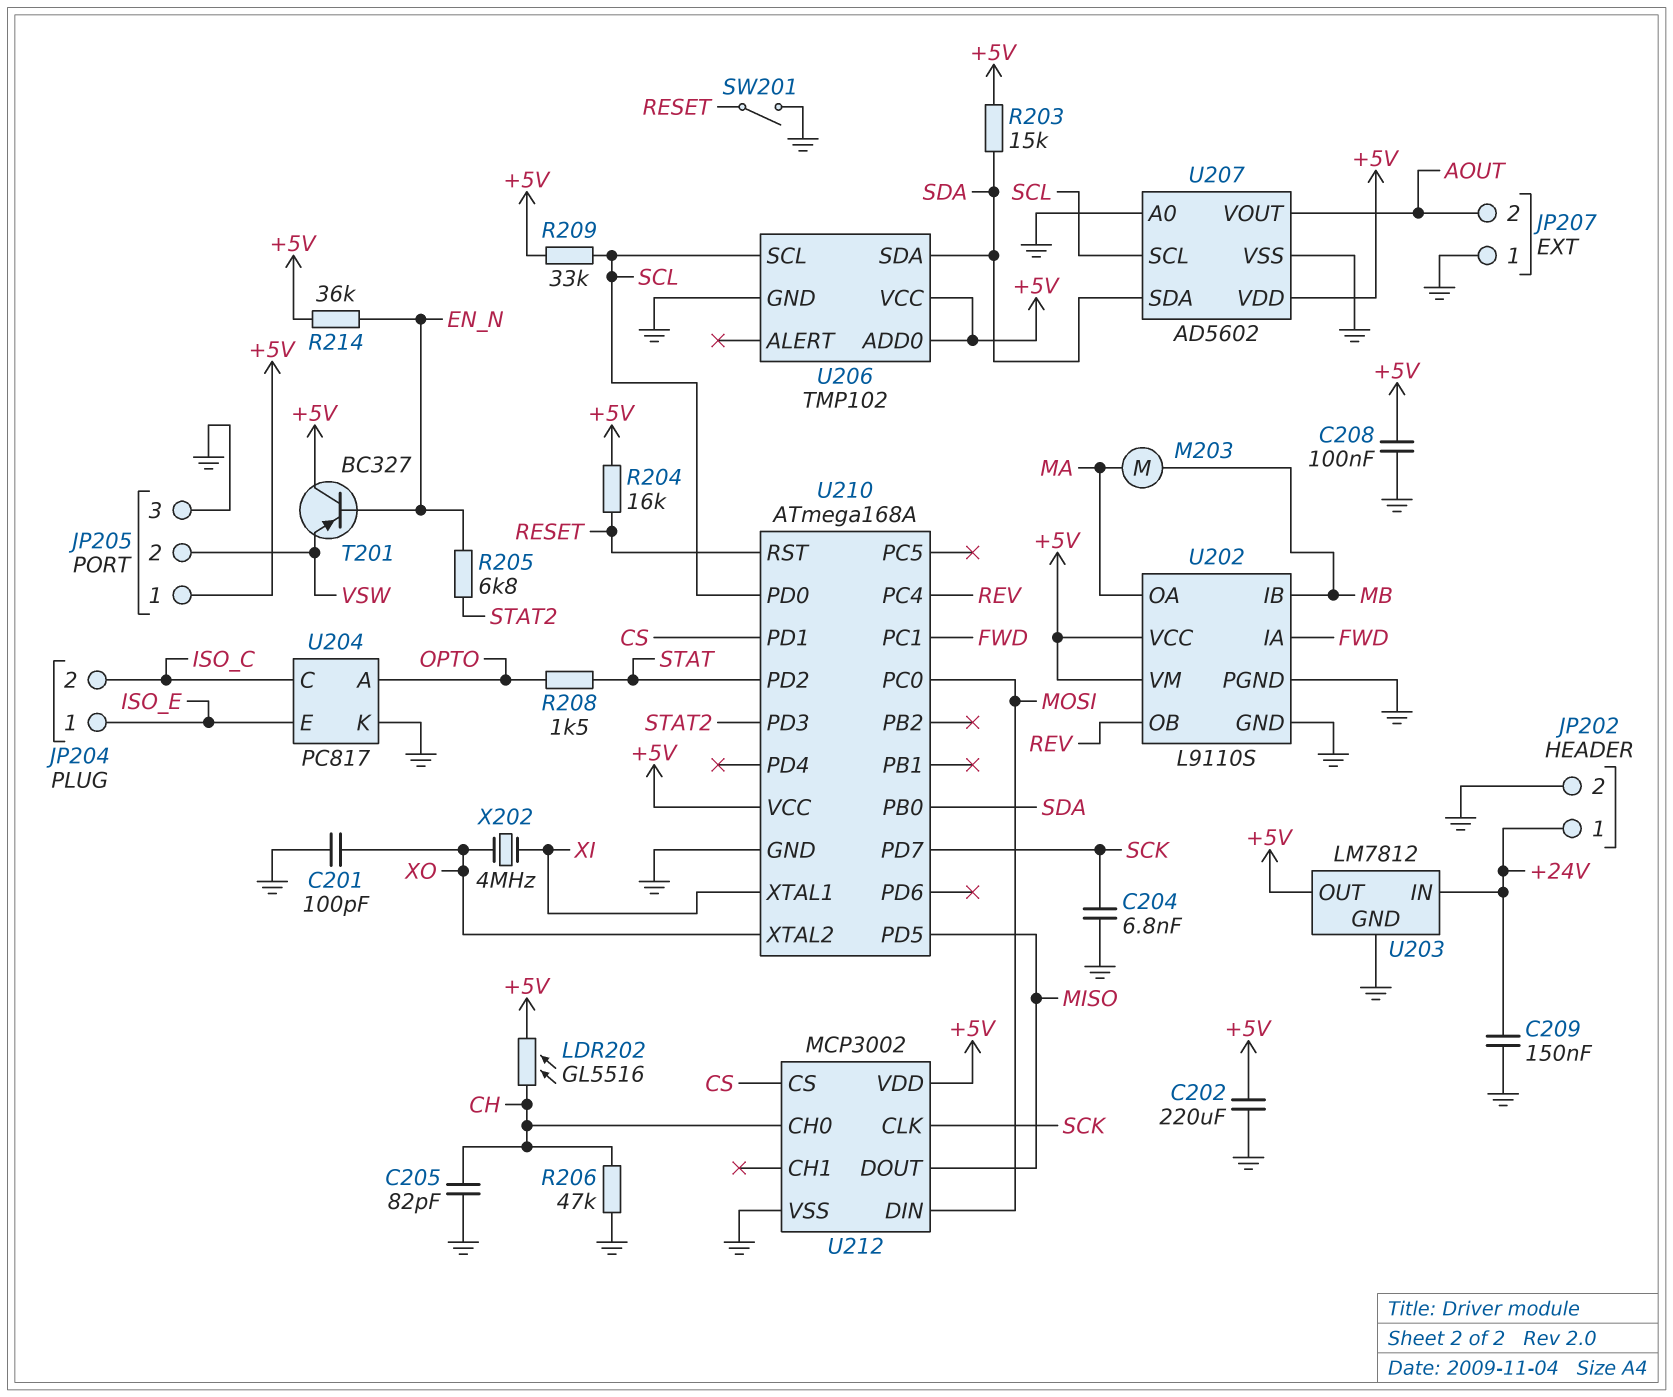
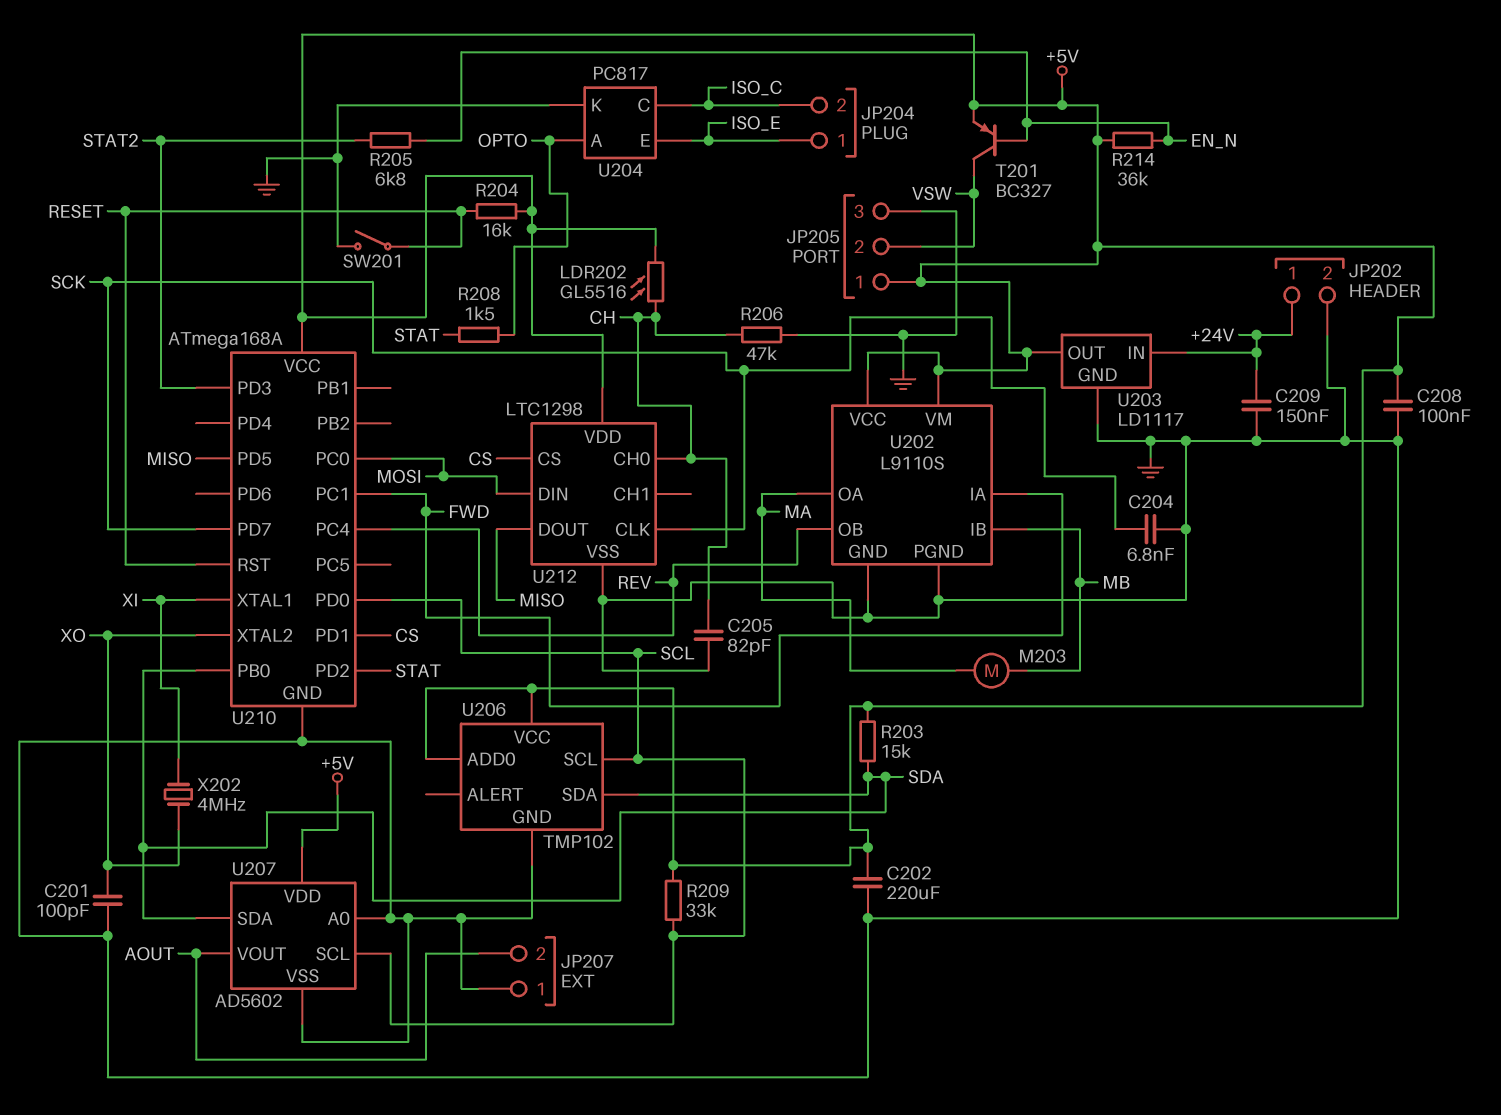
T201: PNP BC327 (B EN_N, C +5V, E VSW) -> PNP BC327 (B EN_N, C VSW, E +5V)
U203: LM7812 -> LD1117
U212: MCP3002 -> LTC1298

